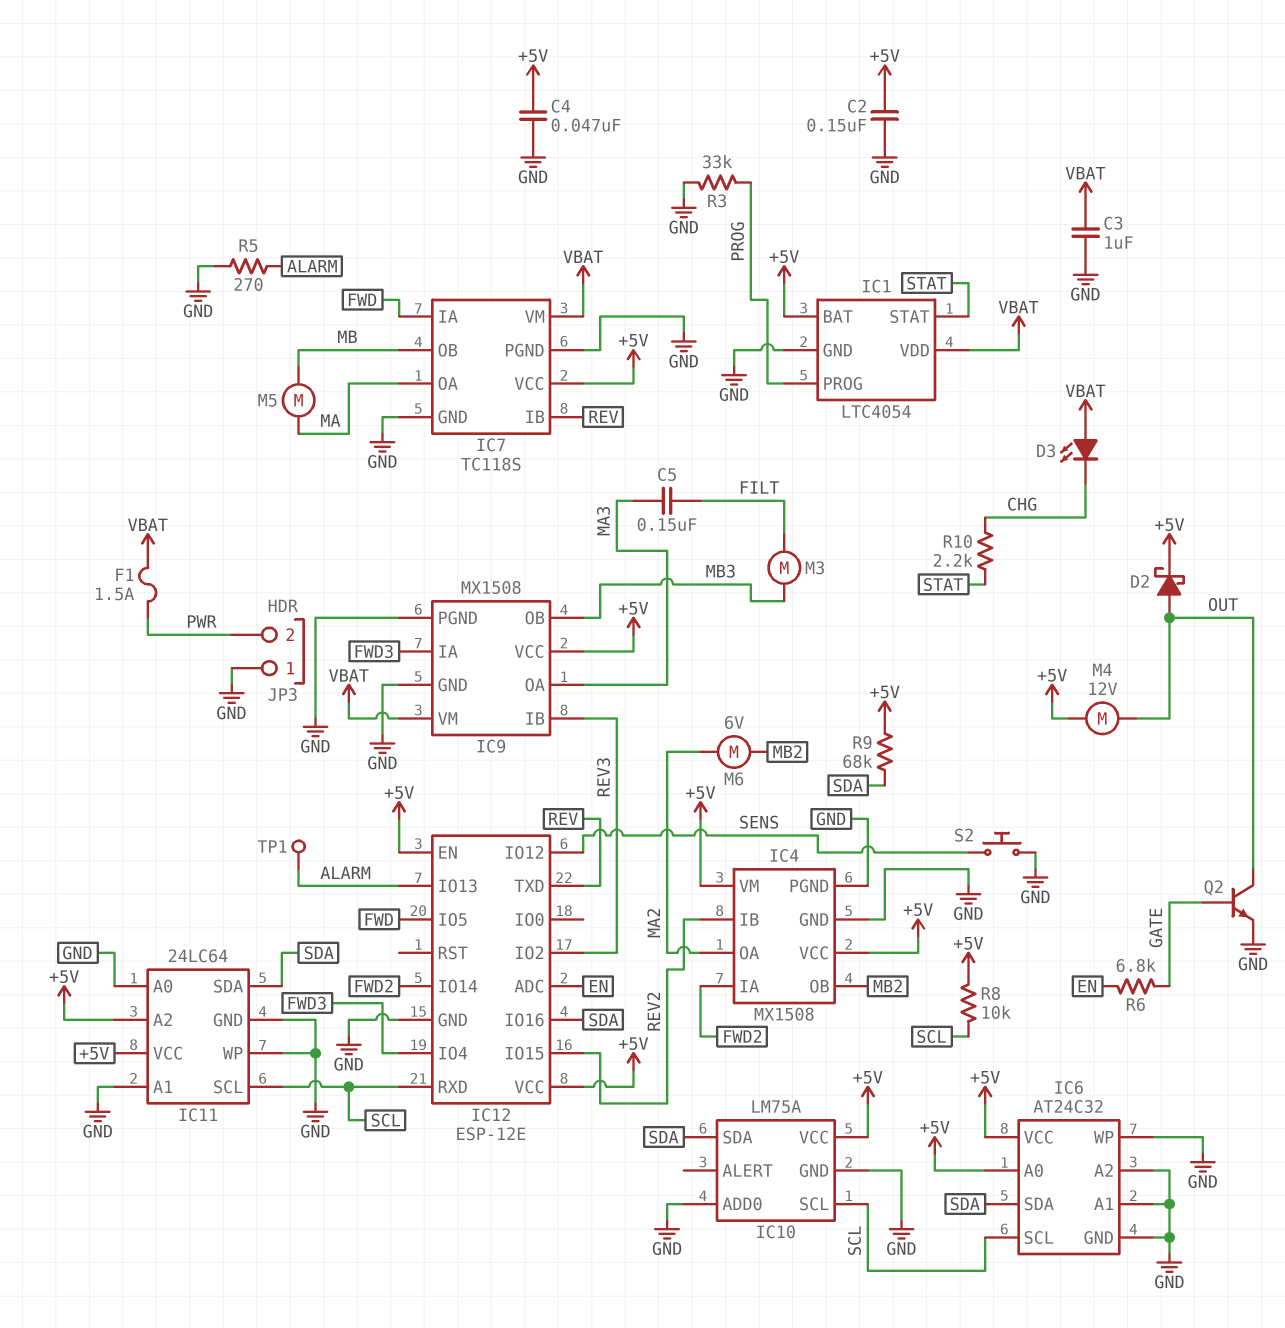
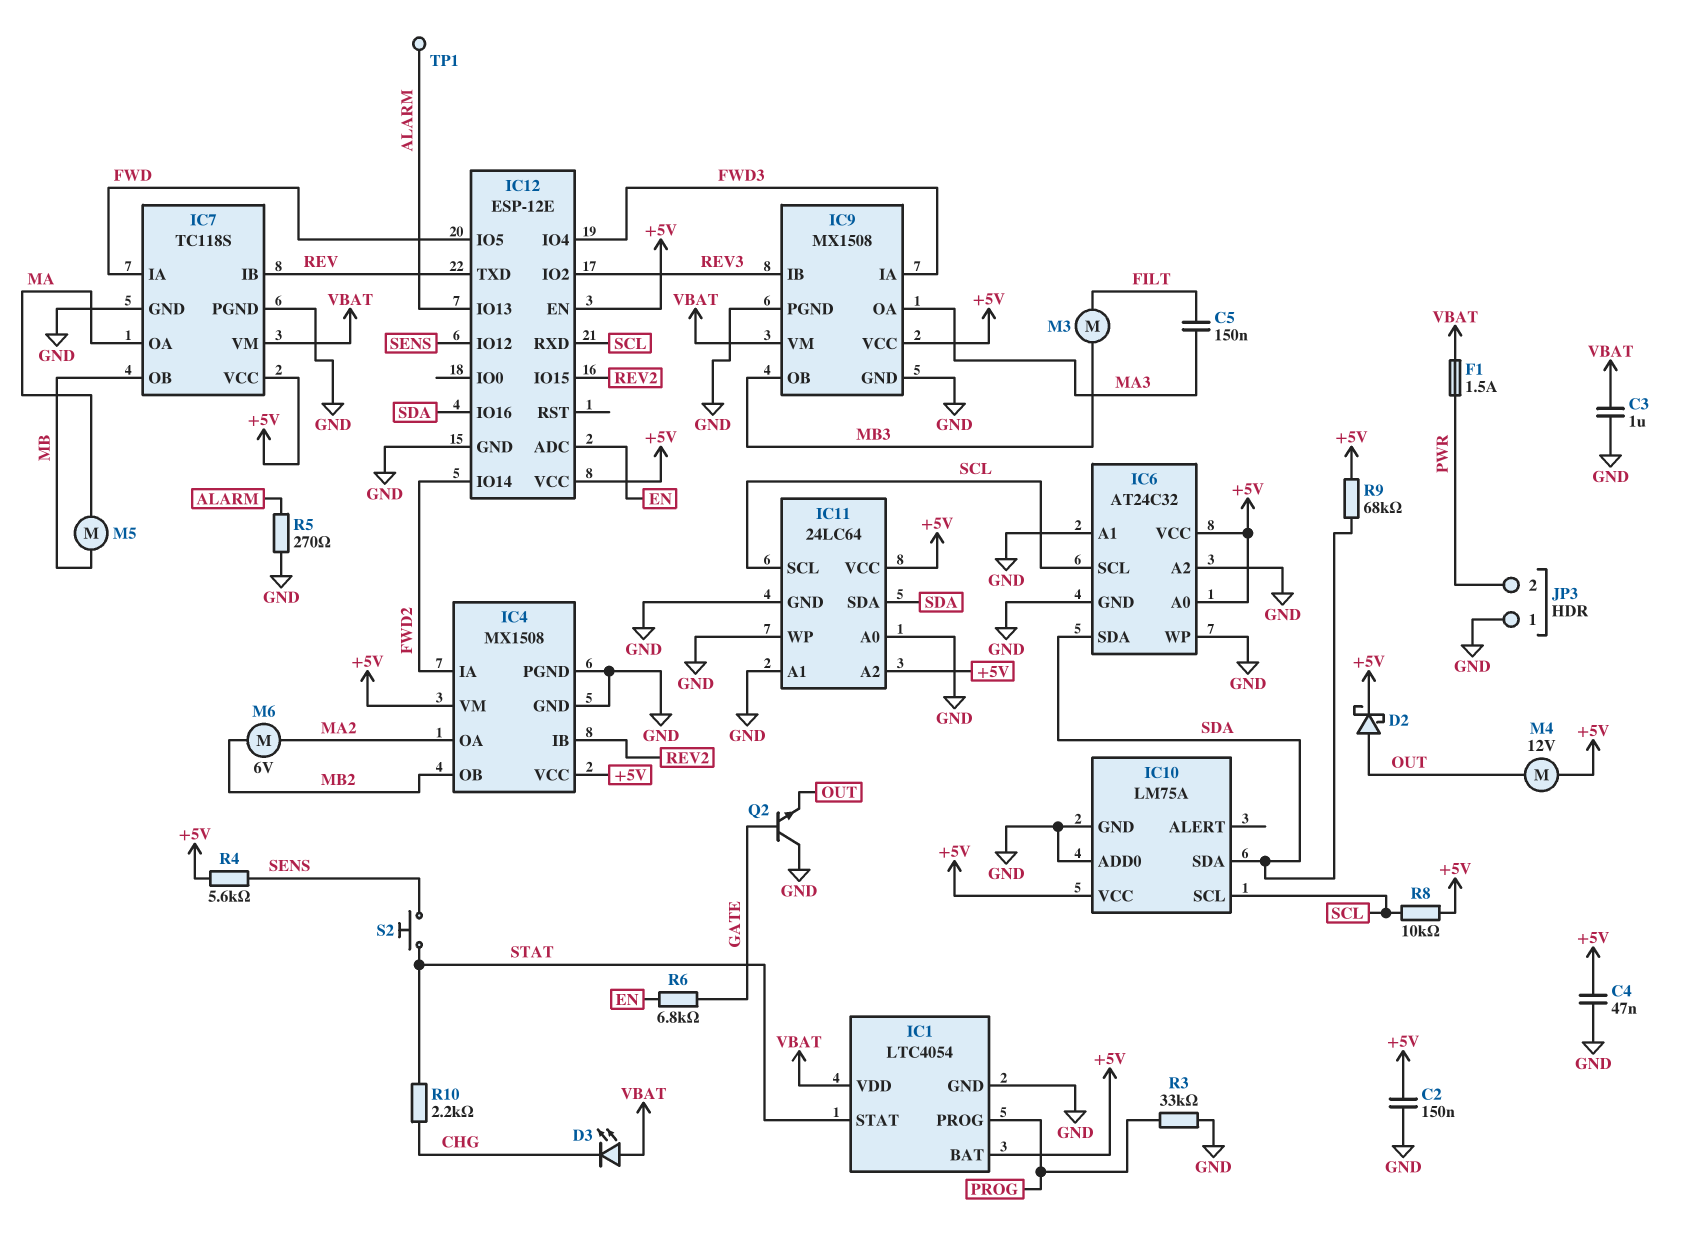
Q2: NPN (B GATE, C OUT, E GND) -> NPN (B GATE, C GND, E OUT)
R4: none -> 5.6k (+5V, SENS)
S2: button (GND, SENS) -> button (SENS, STAT)

